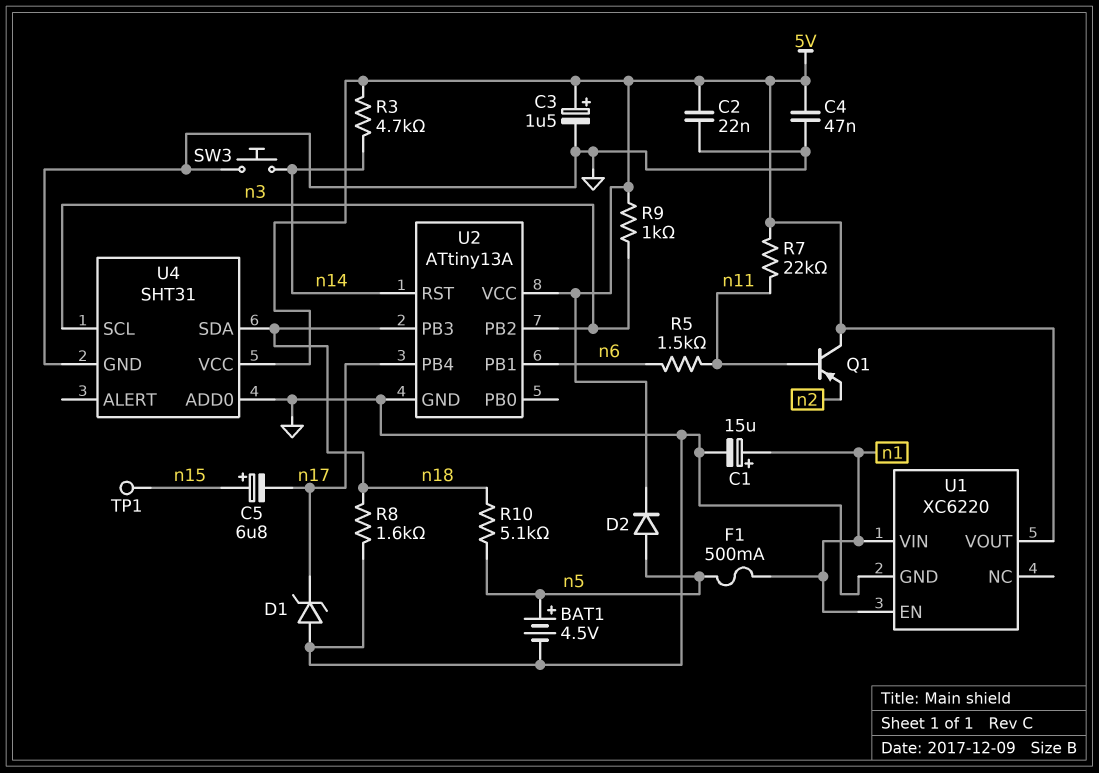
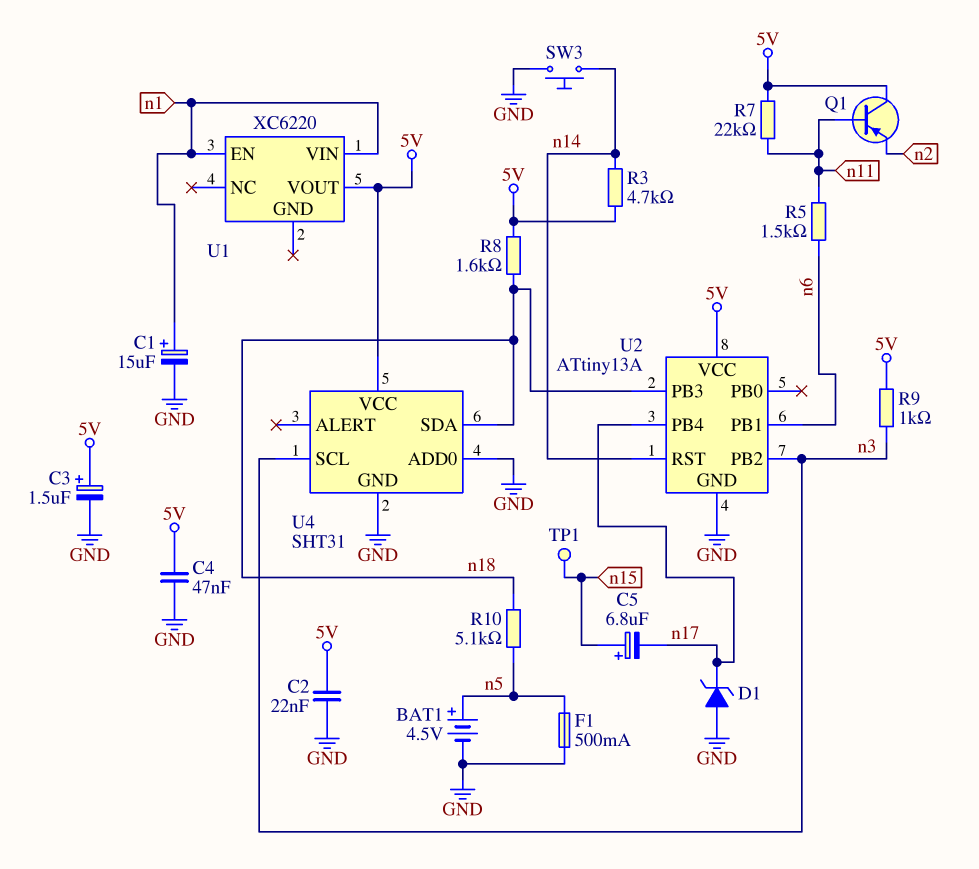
D2: diode (A n5, K 5V) -> none
F1: 500mA (n1, n5) -> 500mA (GND, n5)
R8: 1.6k (GND, n18) -> 1.6k (5V, n18)
U1 pin GND: GND -> none

